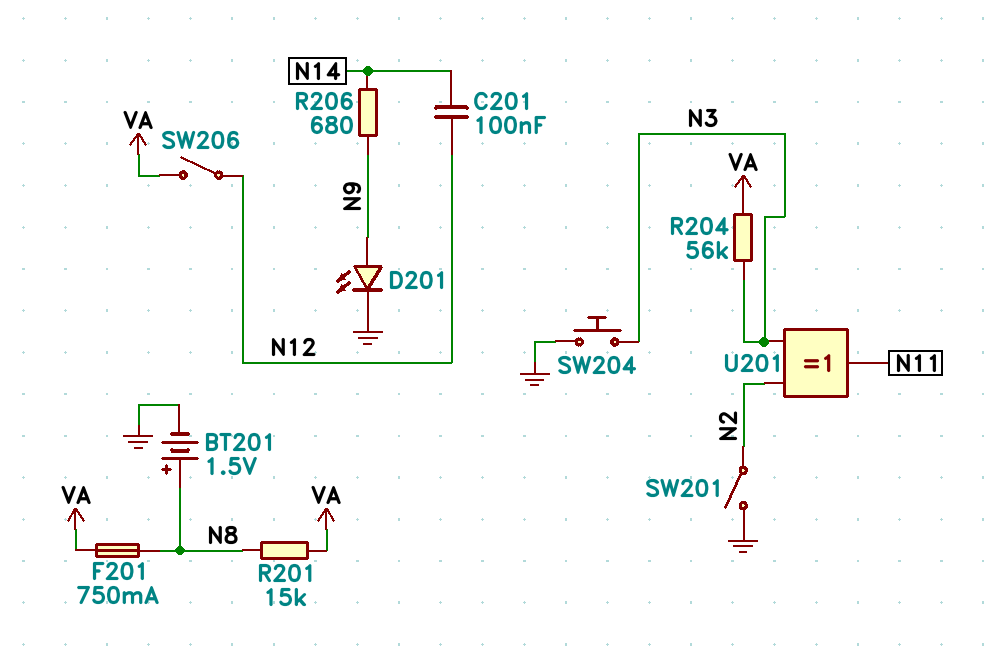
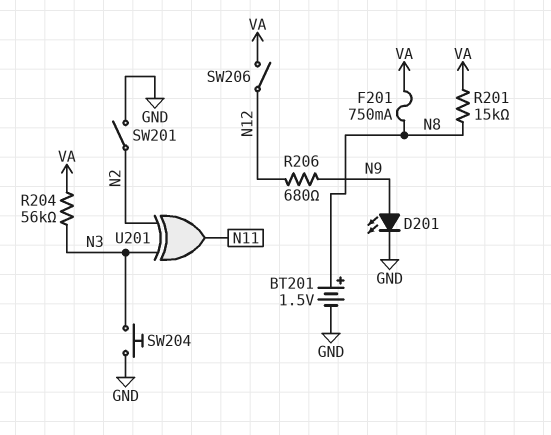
C201: 100nF (N12, N14) -> none
R206: 680 (N9, N14) -> 680 (N9, N12)

